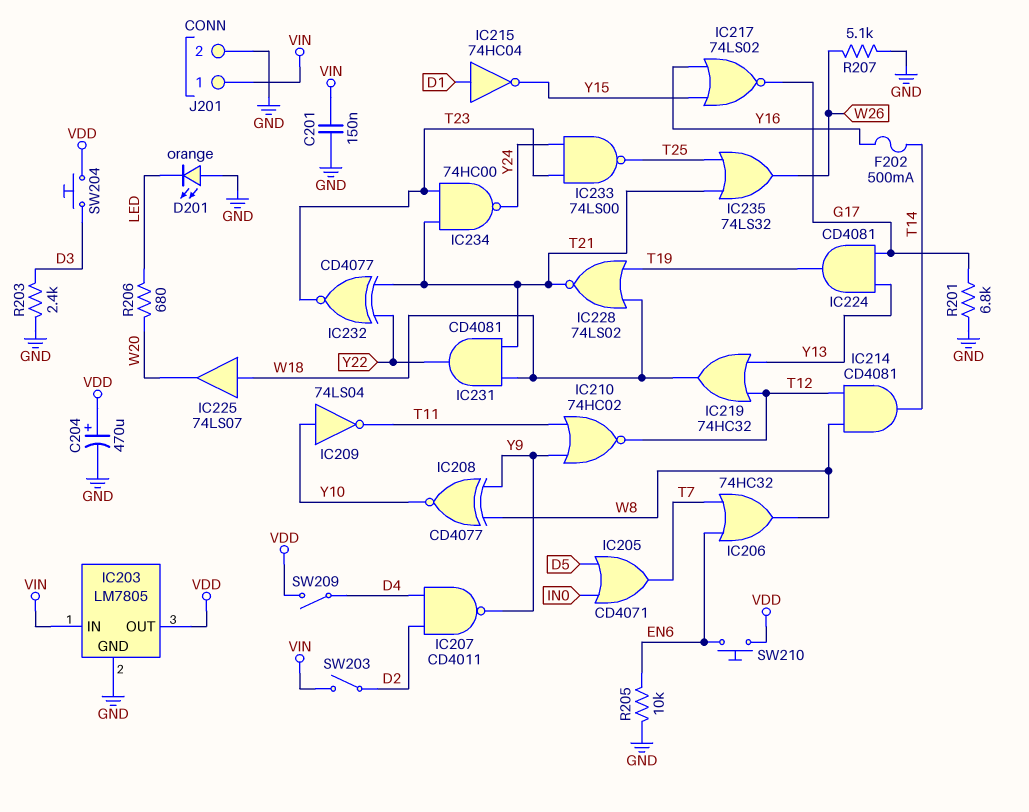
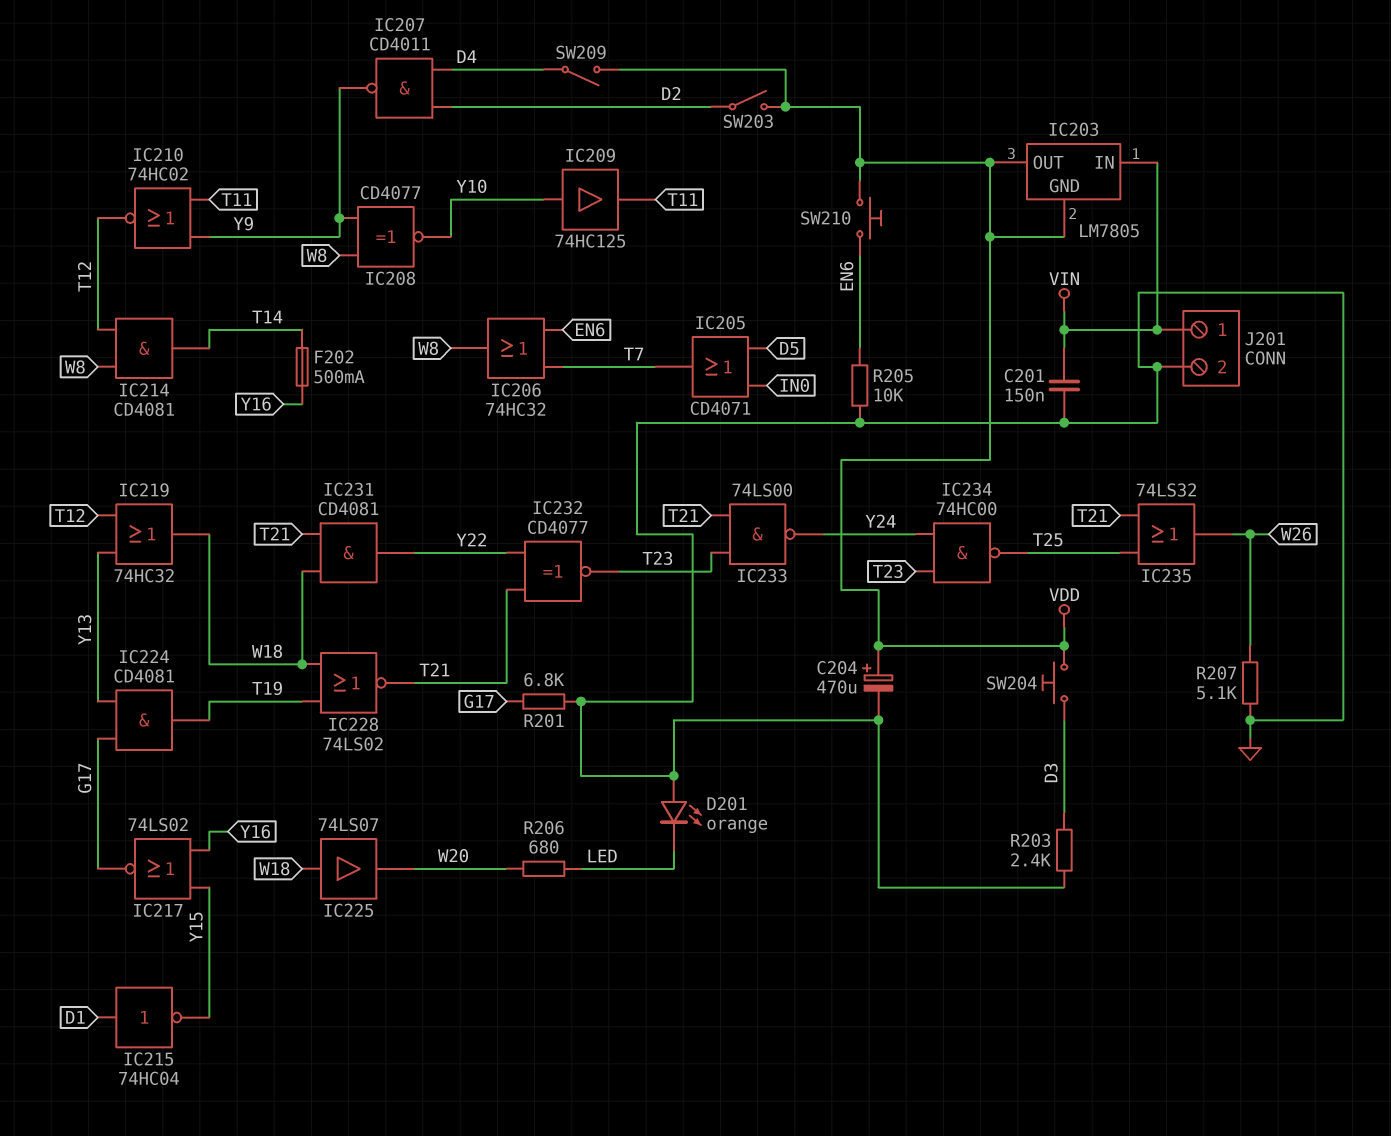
IC203 pin GND: GND -> VDD
IC209: NOT 74LS04 (in Y10, out T11) -> buffer 74HC125 (in Y10, out T11)
IC233: NAND 74LS00 (in T23, in Y24, out T25) -> NAND 74LS00 (in T21, in T23, out Y24)
IC234: NAND 74HC00 (in T21, in T23, out Y24) -> NAND 74HC00 (in T23, in Y24, out T25)
SW203: switch (D2, VIN) -> switch (D2, VDD)

